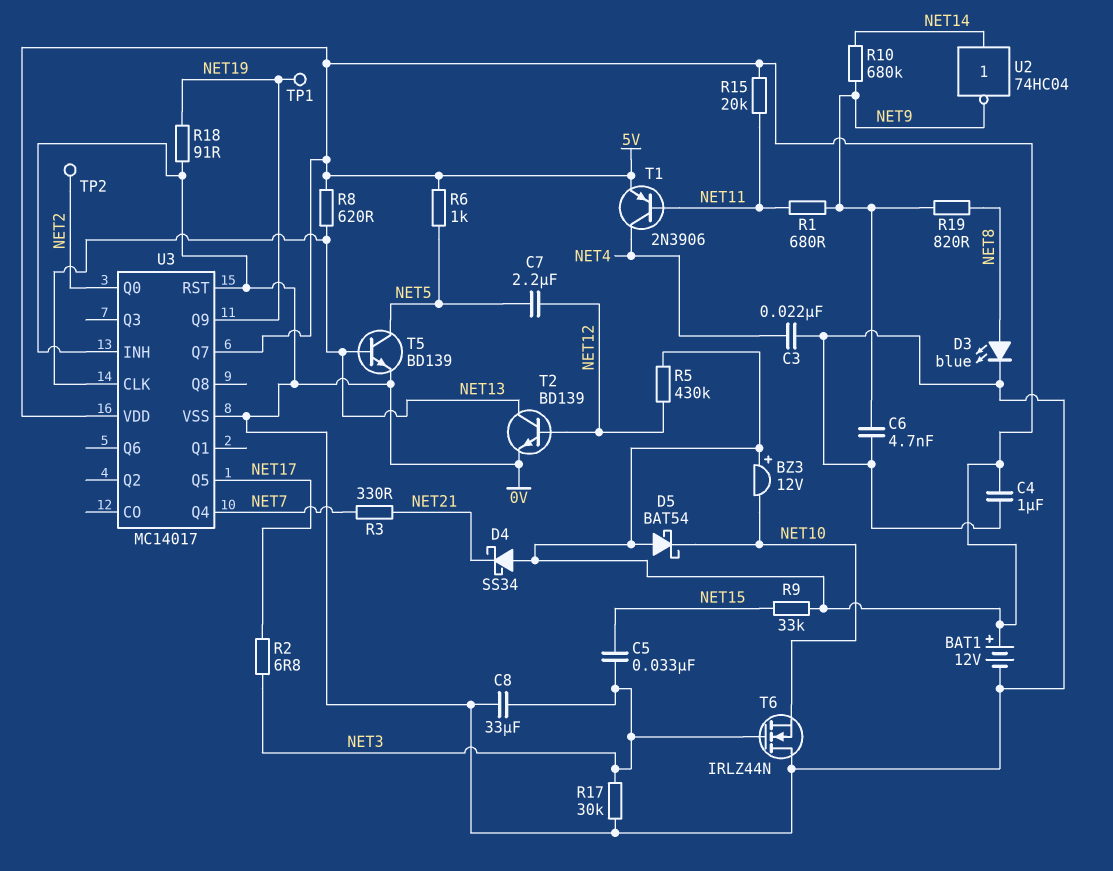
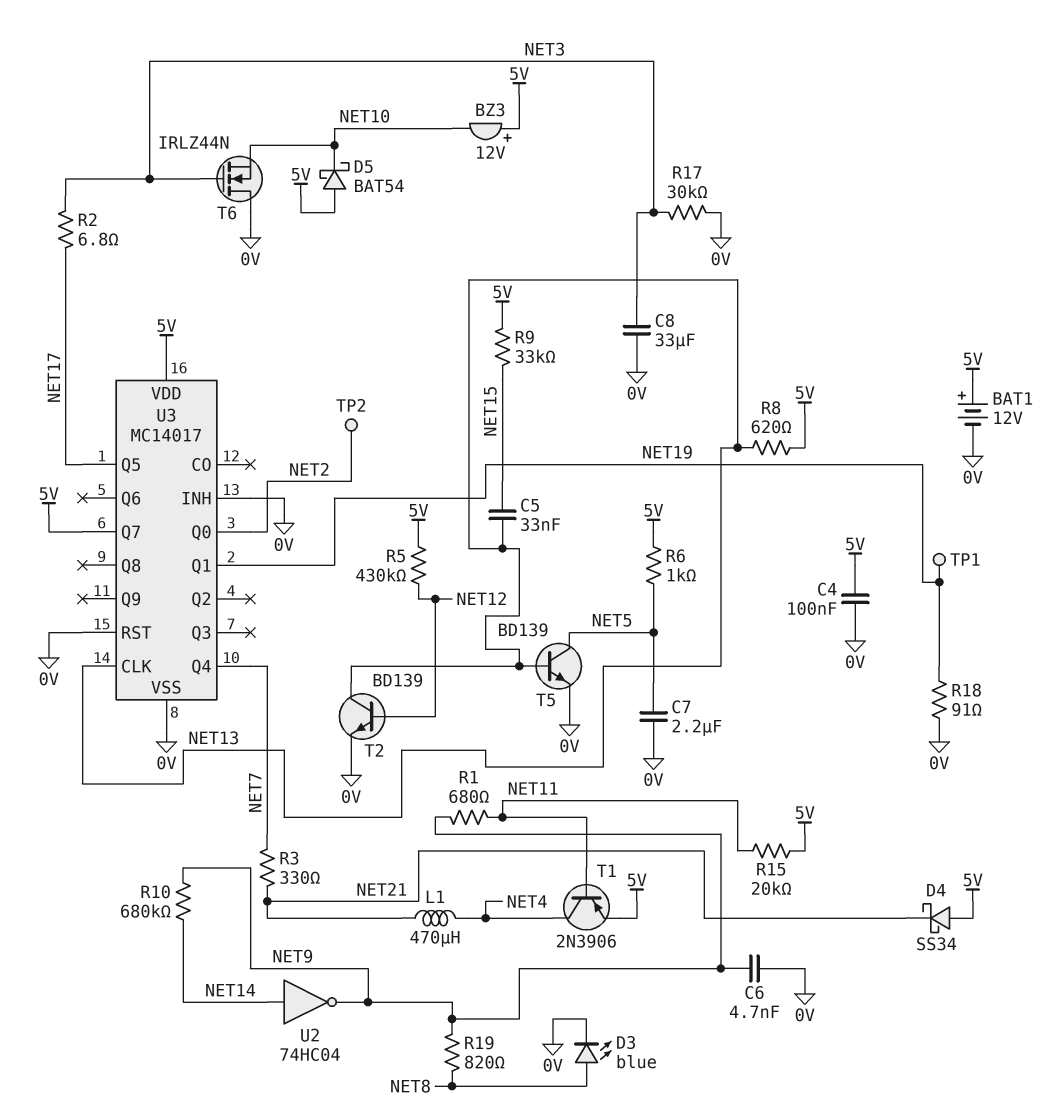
C3: 22nF (0V, NET4) -> none
C4: 1uF (0V, 5V) -> 100nF (0V, 5V)
C5: 33nF (NET3, NET15) -> 33nF (NET13, NET15)
C7: 2.2uF (NET5, NET12) -> 2.2uF (0V, NET5)
L1: none -> 470uH (NET4, NET21)
U3 pin Q1: none -> NET19
U3 pin Q9: NET19 -> none

